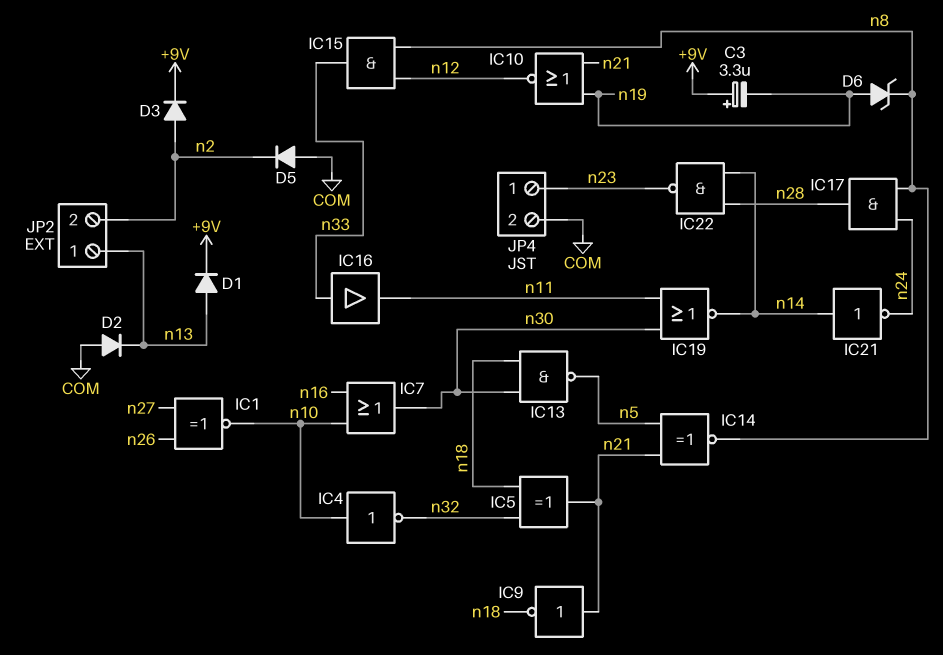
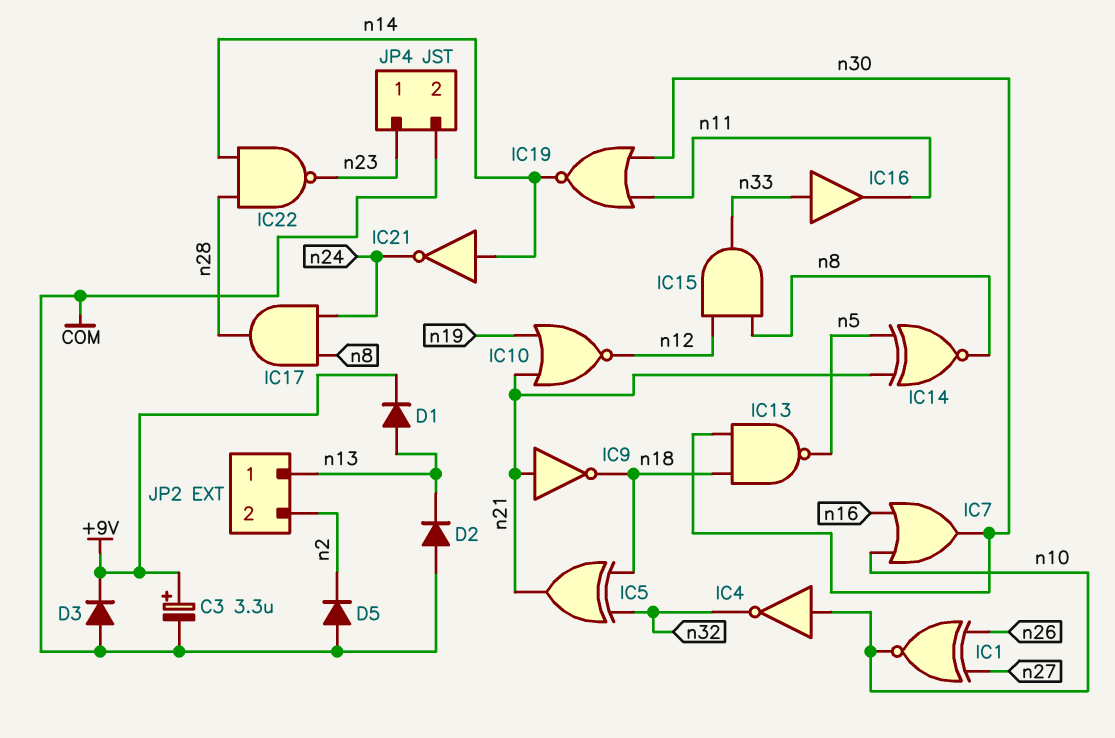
C3: 3.3uF (plus +9V, minus n19) -> 3.3uF (plus +9V, minus COM)
D3: diode (A n2, K +9V) -> diode (A COM, K +9V)
D6: zener (A n19, K n8) -> none

